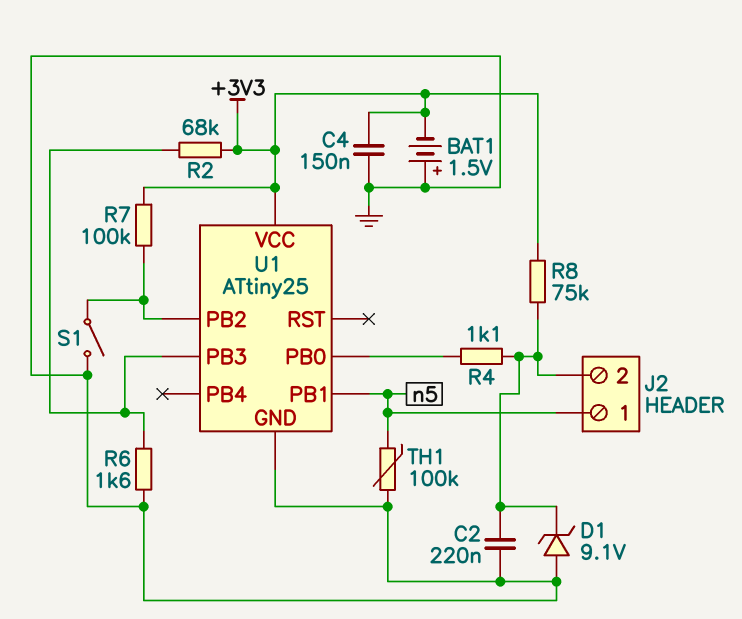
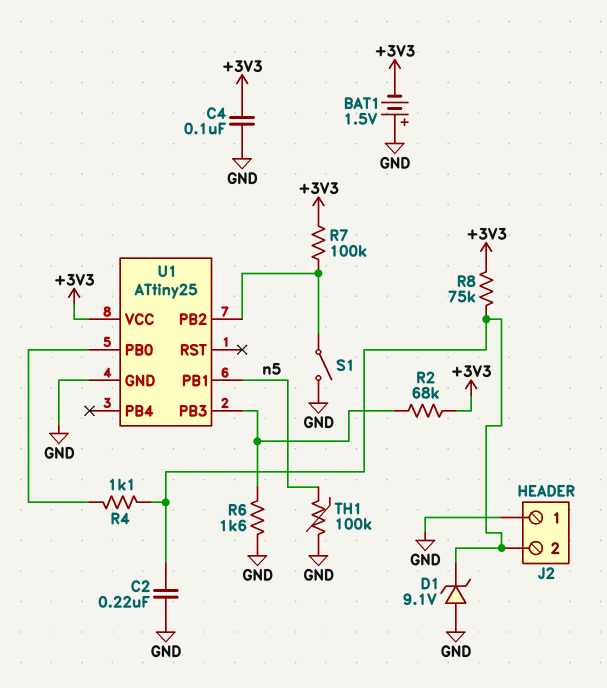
C4: 150nF (+3V3, GND) -> 100nF (+3V3, GND)
J2 pin 1: n5 -> GND

